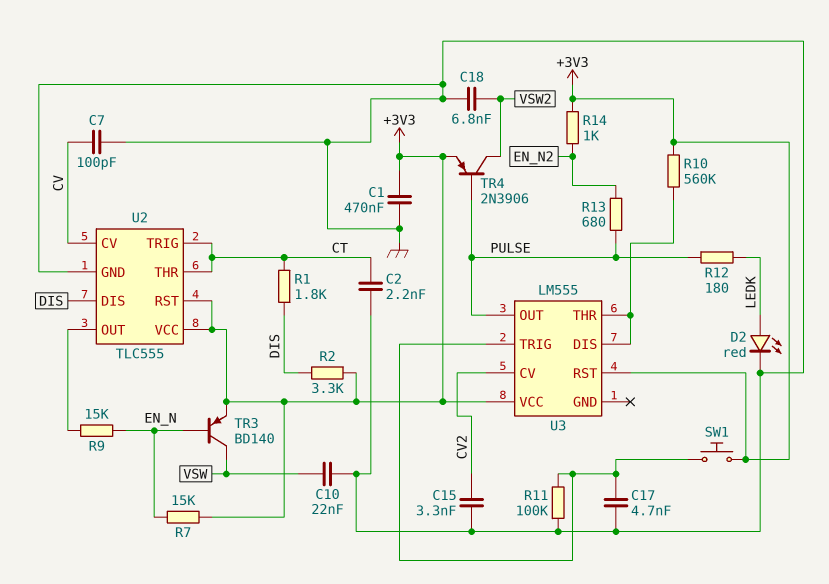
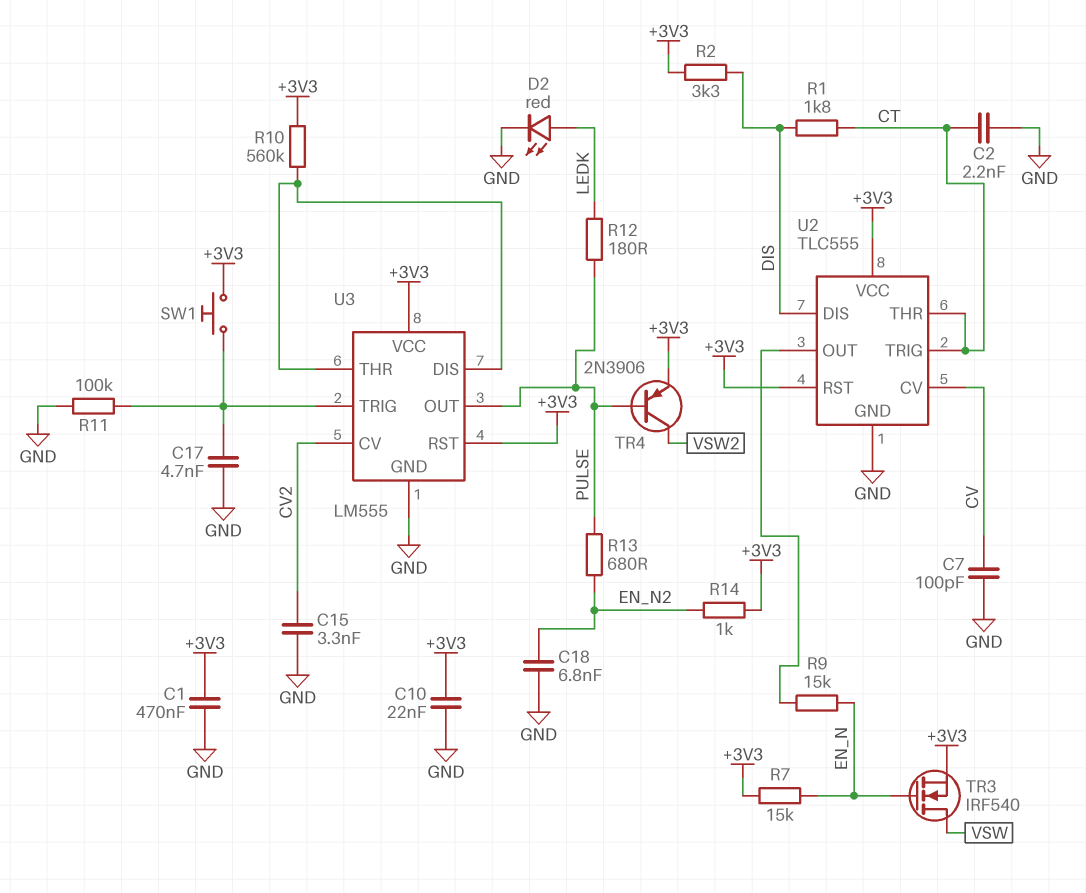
C10: 22nF (GND, VSW) -> 22nF (+3V3, GND)
C18: 6.8nF (GND, VSW2) -> 6.8nF (EN_N2, GND)
TR3: PNP BD140 (B EN_N, C VSW, E +3V3) -> NMOS IRF540 (G EN_N, D VSW, S +3V3)
U3 pin GND: none -> GND

